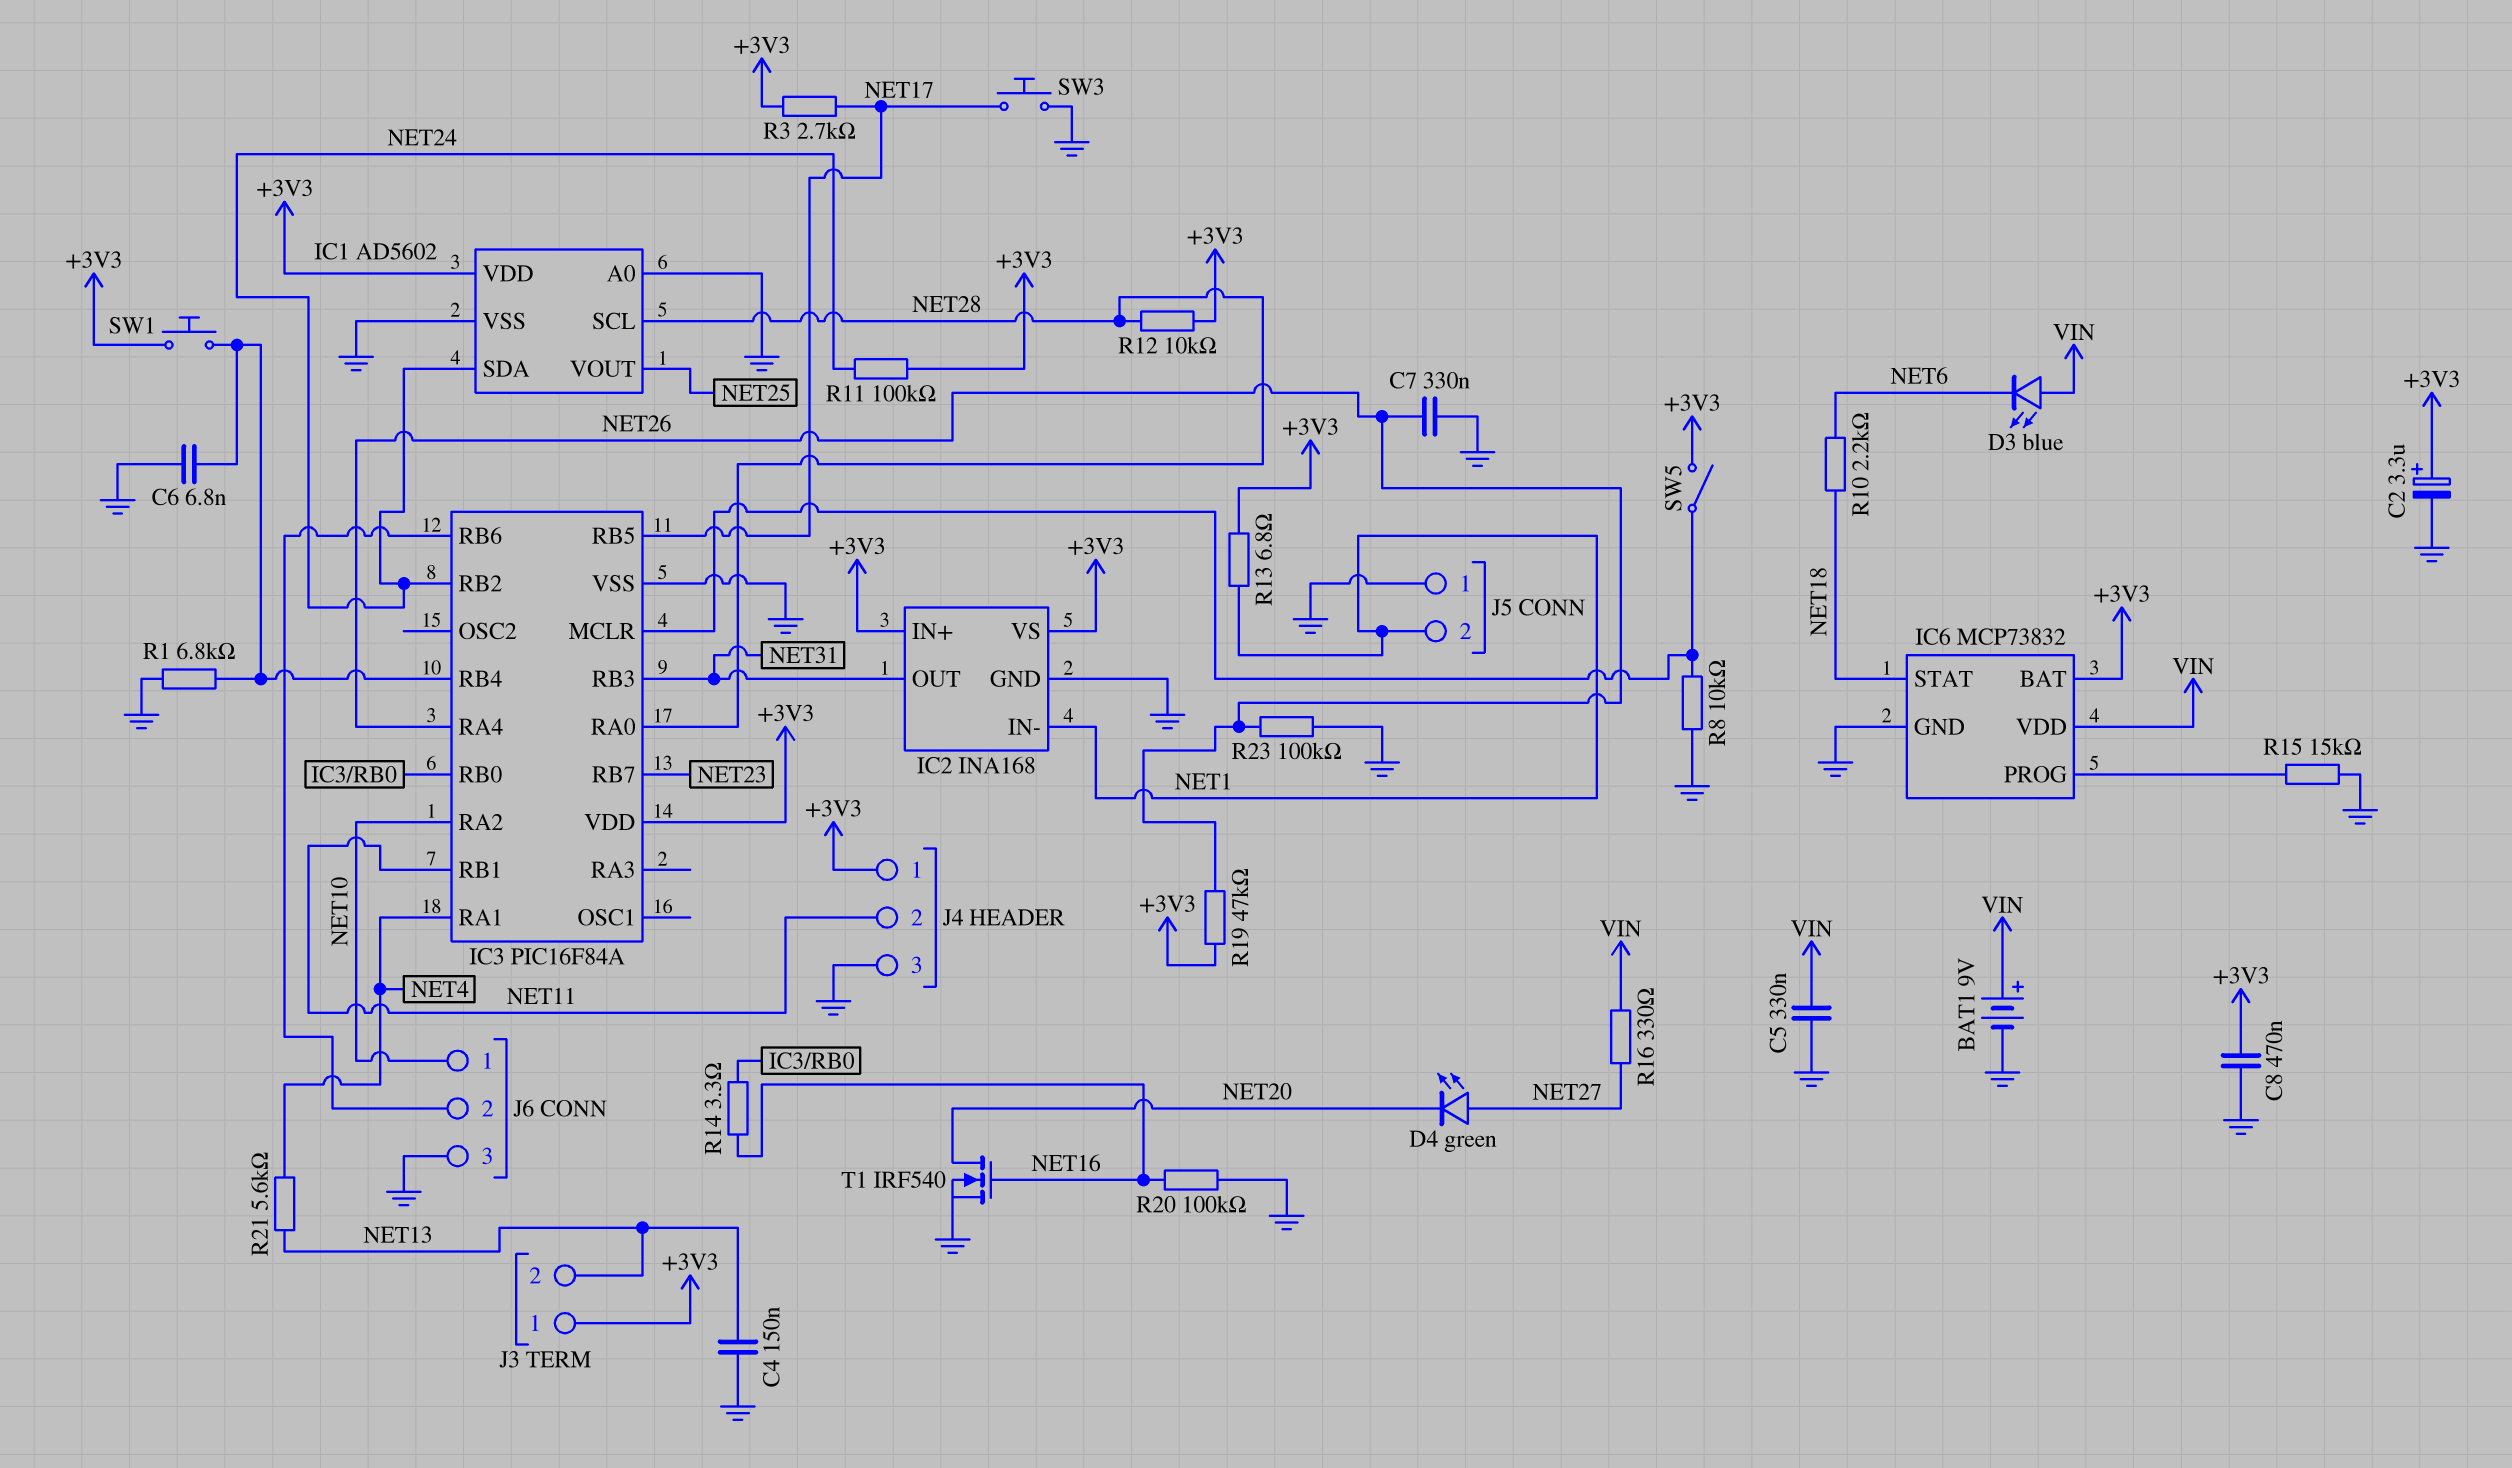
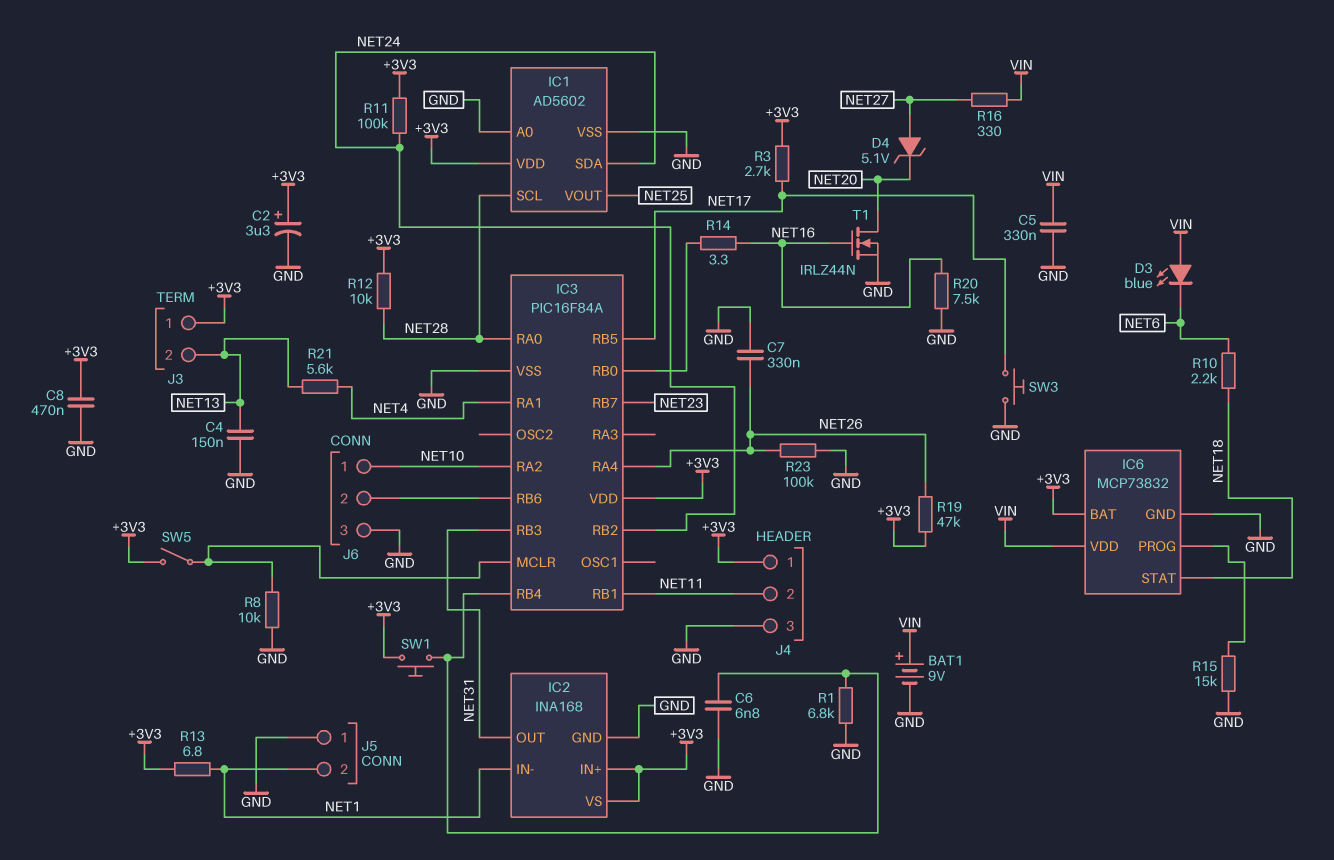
D4: LED green (A NET27, K NET20) -> zener 5.1V (A NET27, K NET20)
R20: 100k (GND, NET16) -> 7.5k (GND, NET16)
T1: NMOS IRF540 (G NET16, D NET20, S GND) -> NMOS IRLZ44N (G NET16, D NET20, S GND)

